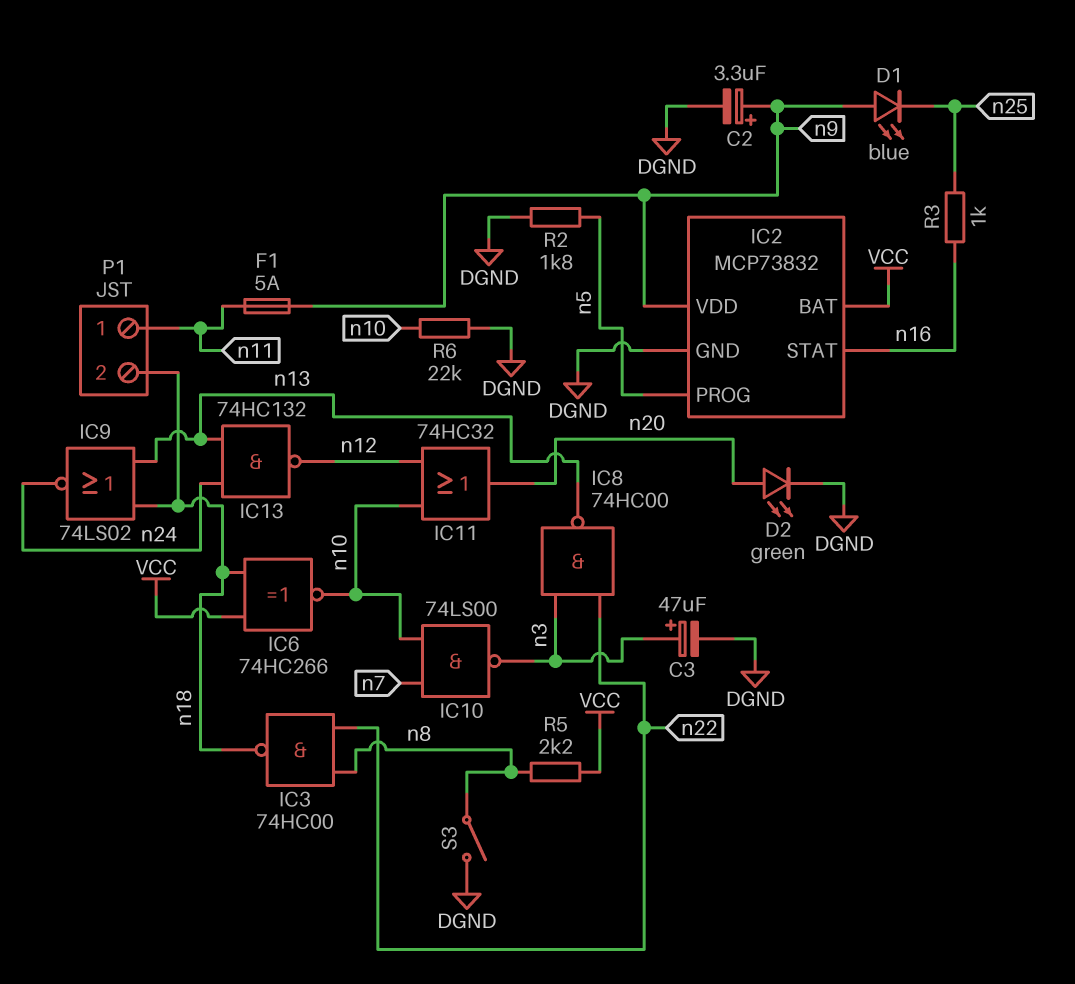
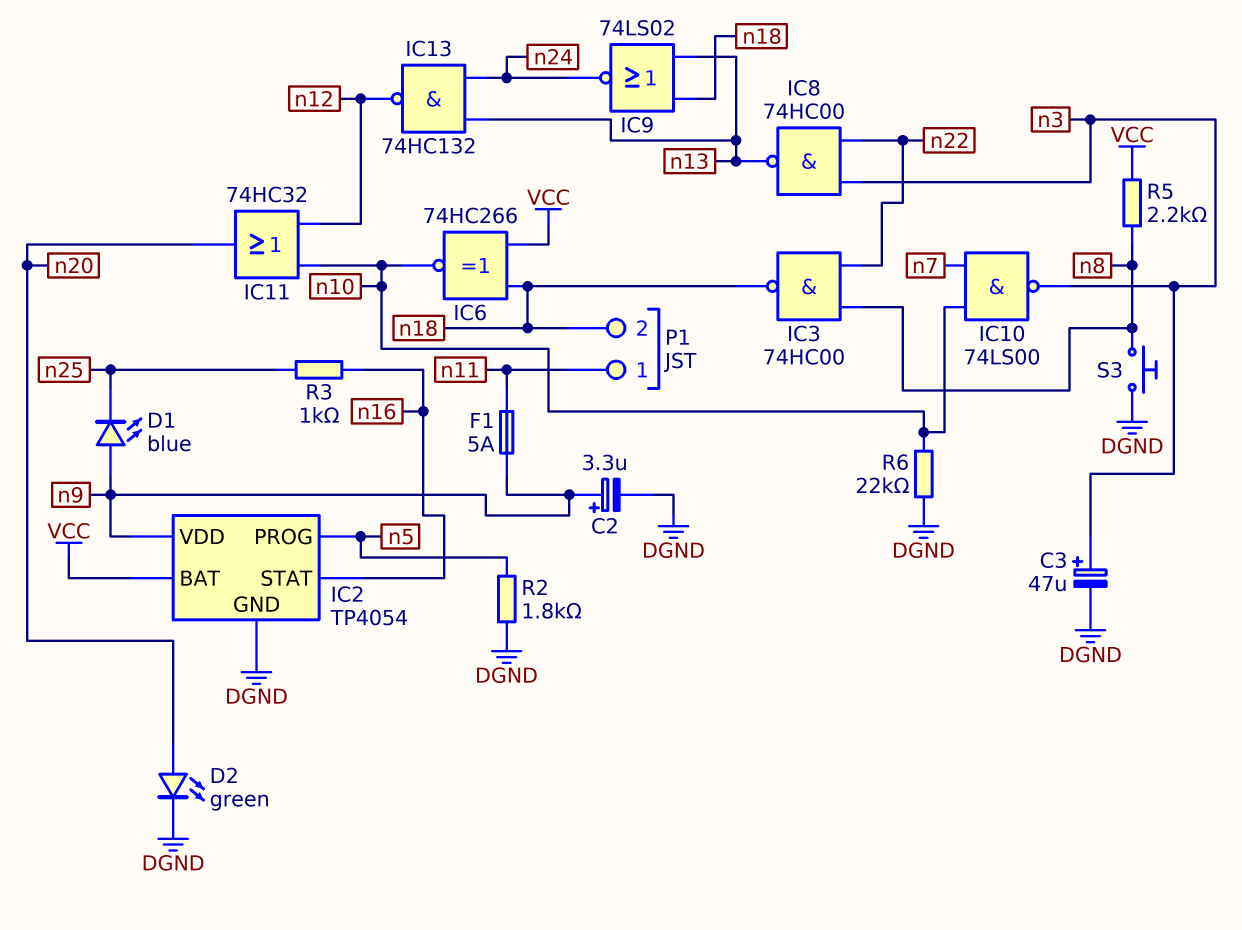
IC2: MCP73832 -> TP4054
S3: switch (DGND, n8) -> button (DGND, n8)

